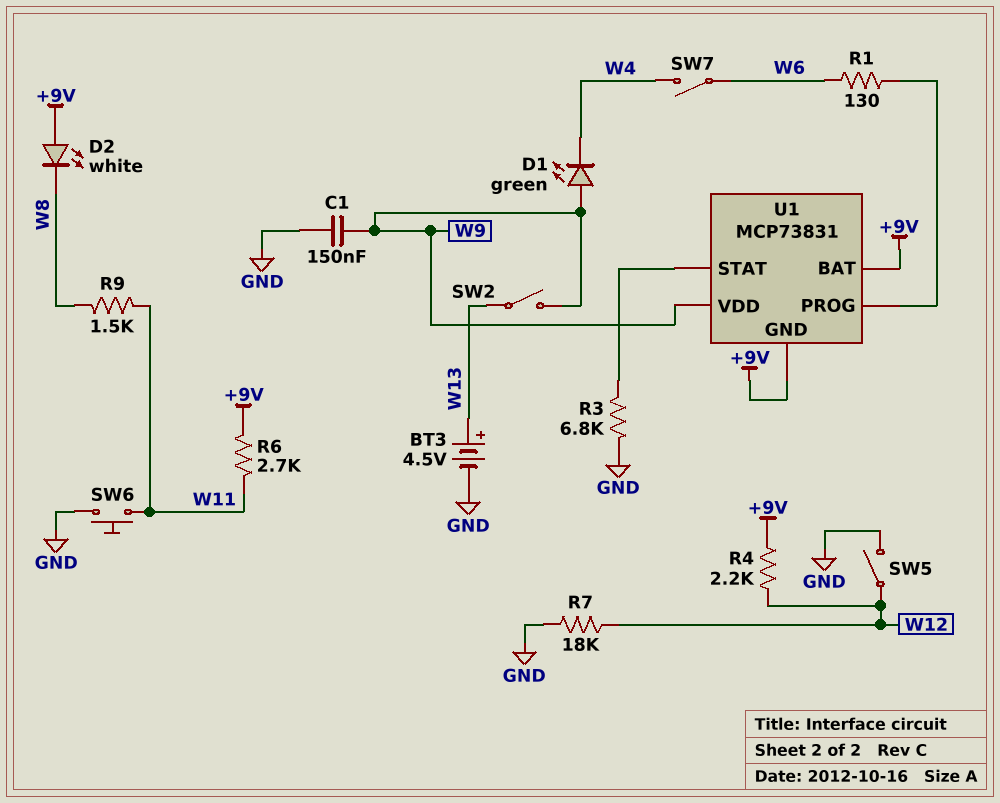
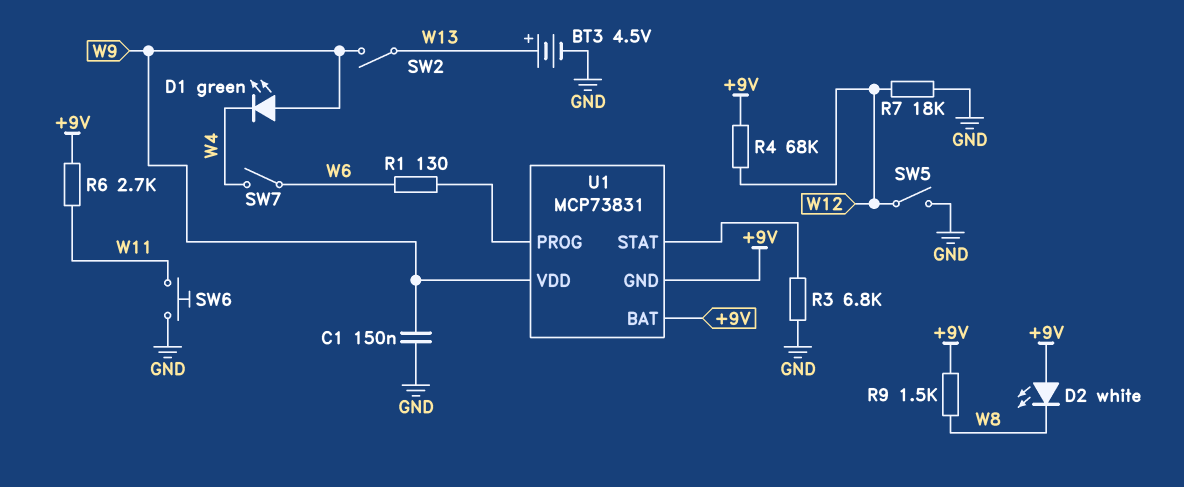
R4: 2.2k (+9V, W12) -> 68k (+9V, W12)
R9: 1.5k (W8, W11) -> 1.5k (+9V, W8)

